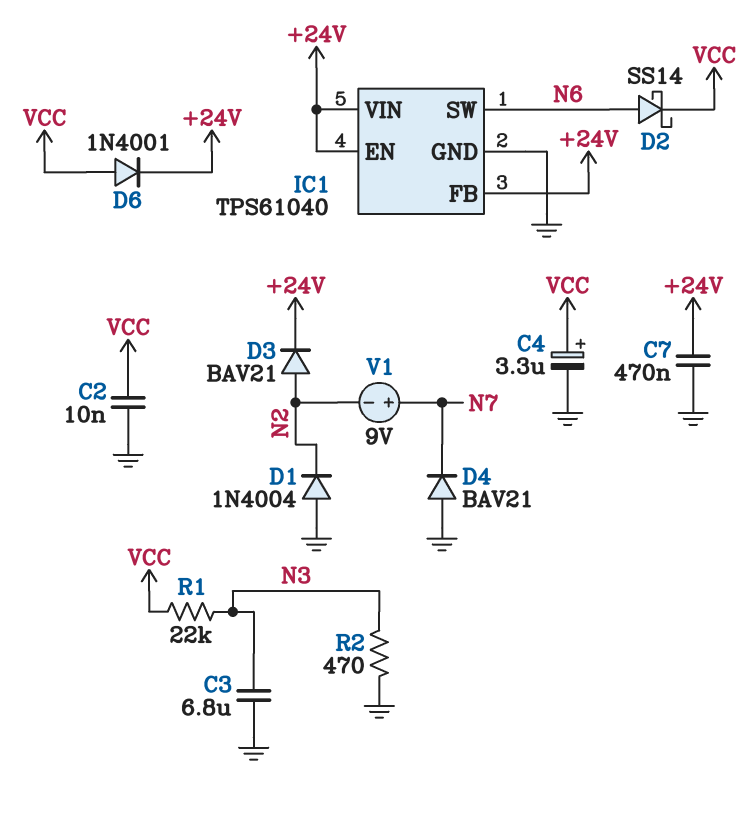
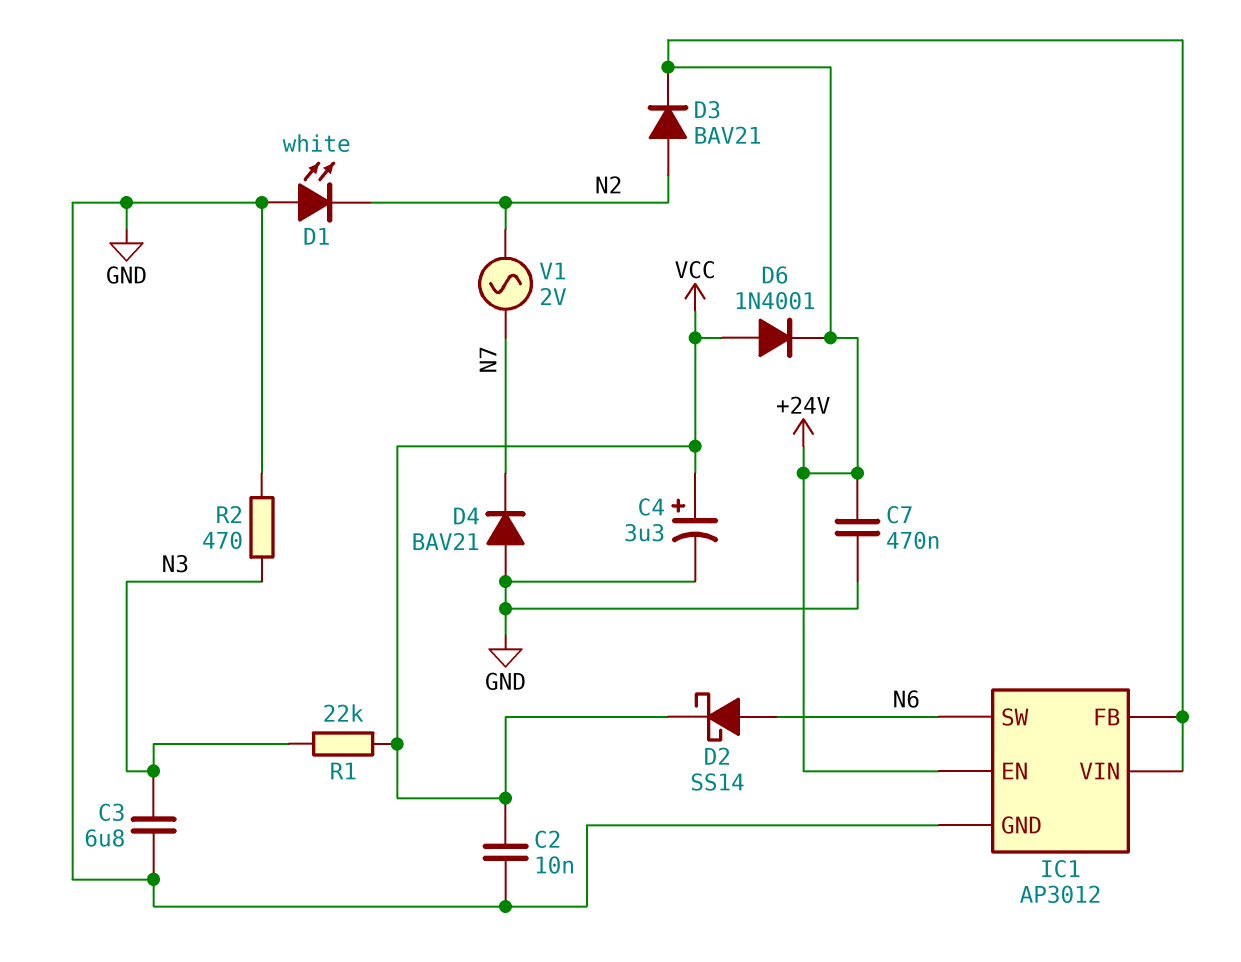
D1: diode 1N4004 (A GND, K N2) -> LED white (A GND, K N2)
IC1: TPS61040 -> AP3012
V1: 9V (plus N7, minus N2) -> AC 2V (N2, N7)

